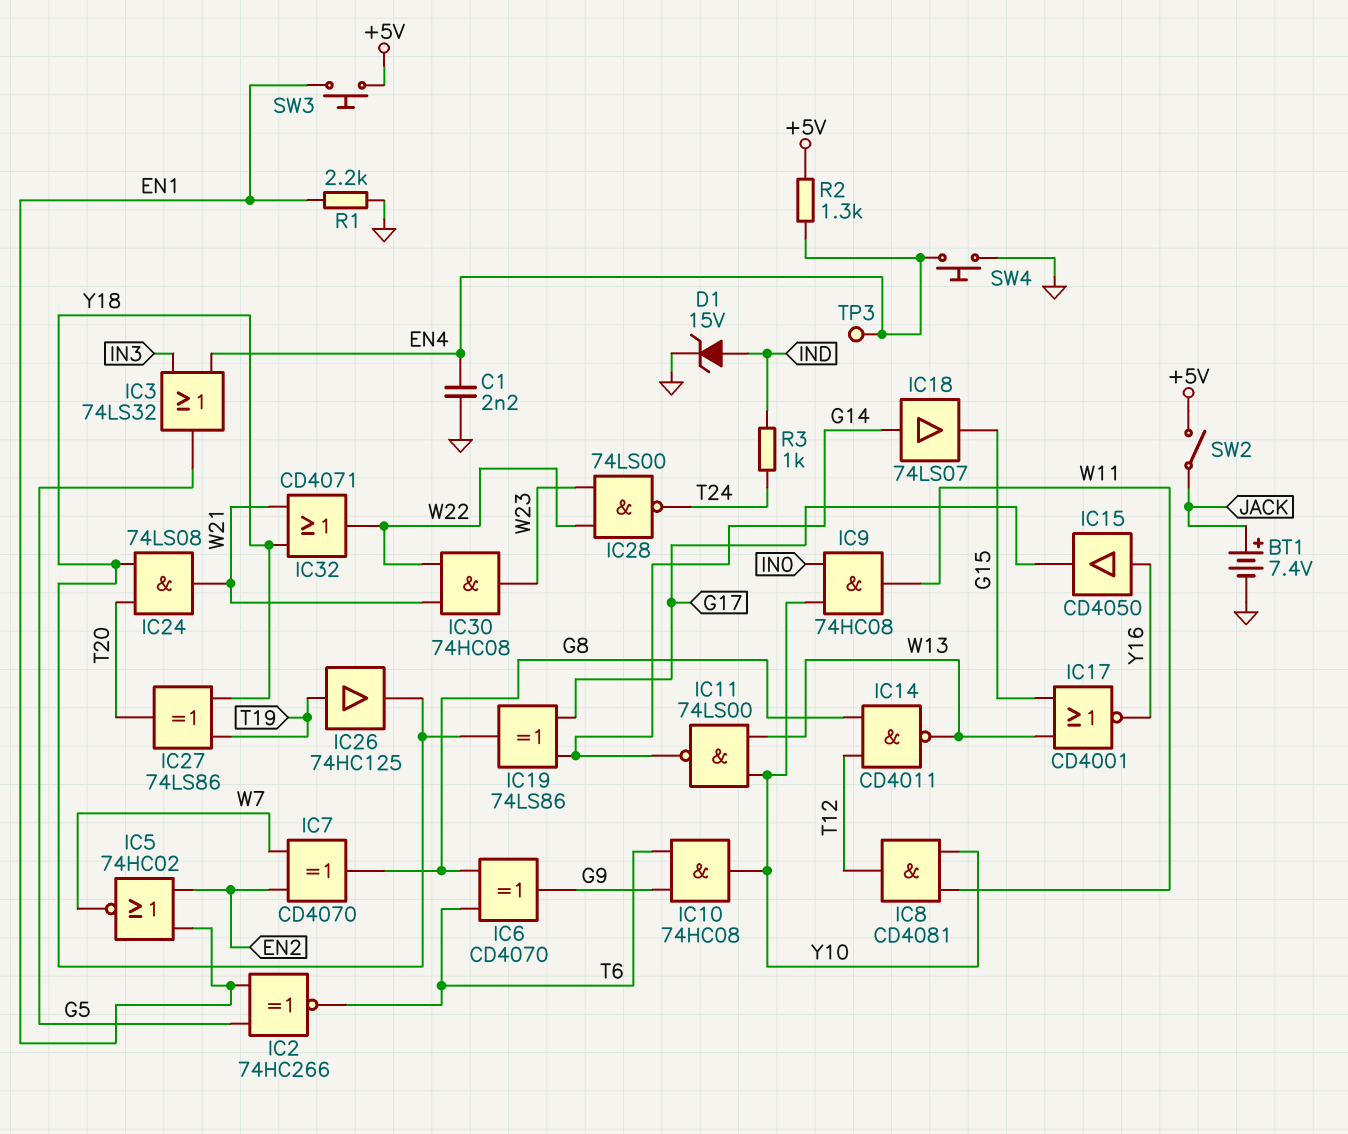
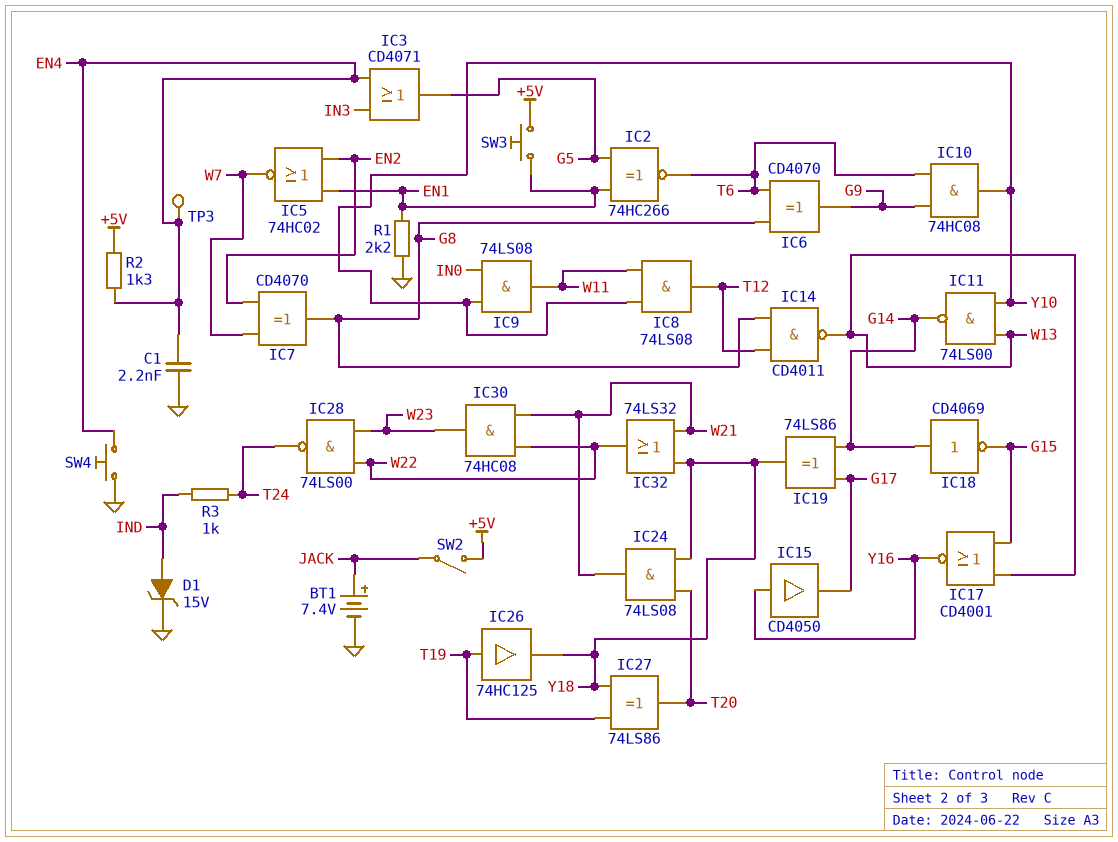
IC3: OR 74LS32 (in EN4, in IN3, out G5) -> OR CD4071 (in EN4, in IN3, out G5)
IC8: AND CD4081 (in W11, in Y10, out T12) -> AND 74LS08 (in W11, in Y10, out T12)
IC9: AND 74HC08 (in IN0, in Y10, out W11) -> AND 74LS08 (in IN0, in Y10, out W11)
IC18: buffer 74LS07 (in G14, out G15) -> NOT CD4069 (in G14, out G15)
IC32: OR CD4071 (in W21, in Y18, out W22) -> OR 74LS32 (in W21, in Y18, out W22)

